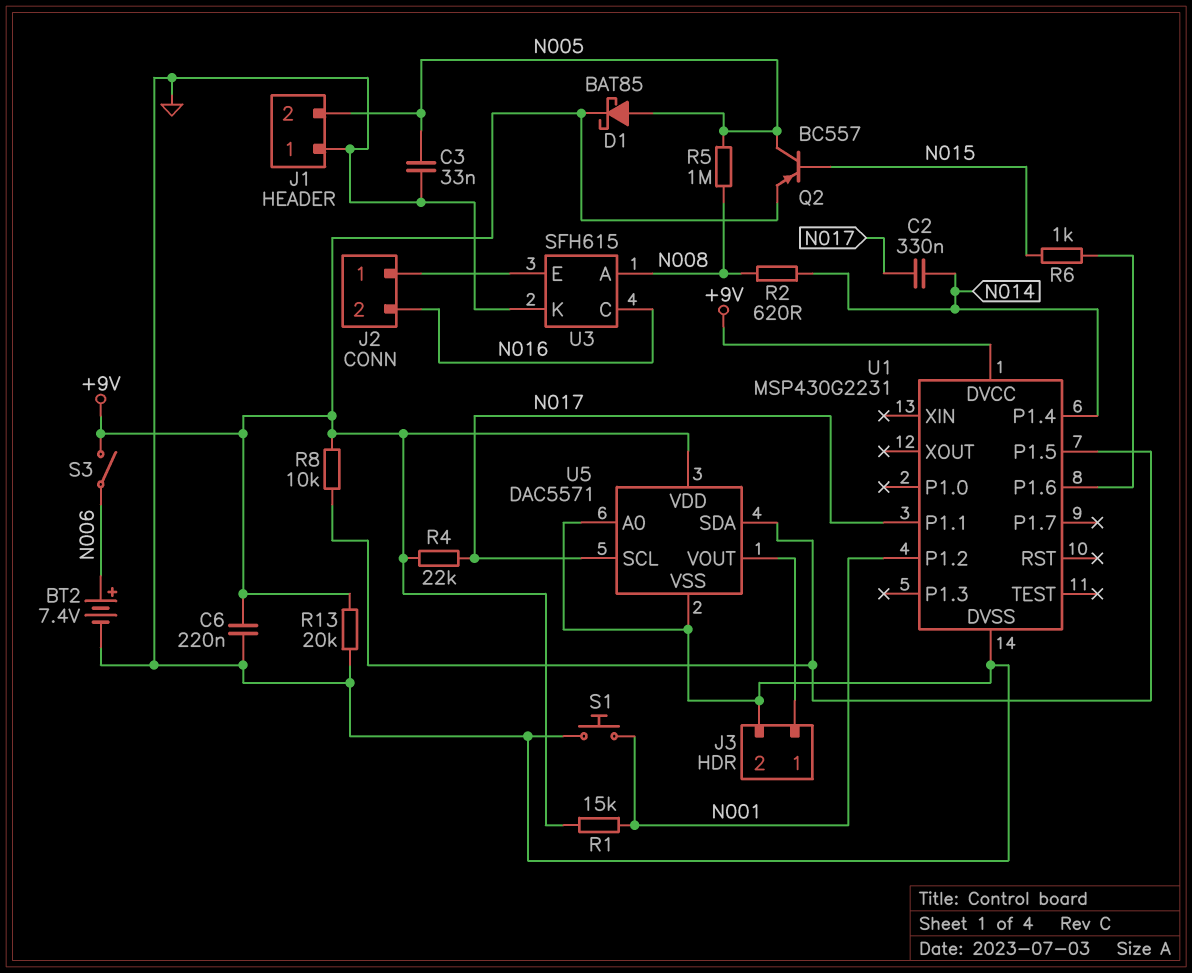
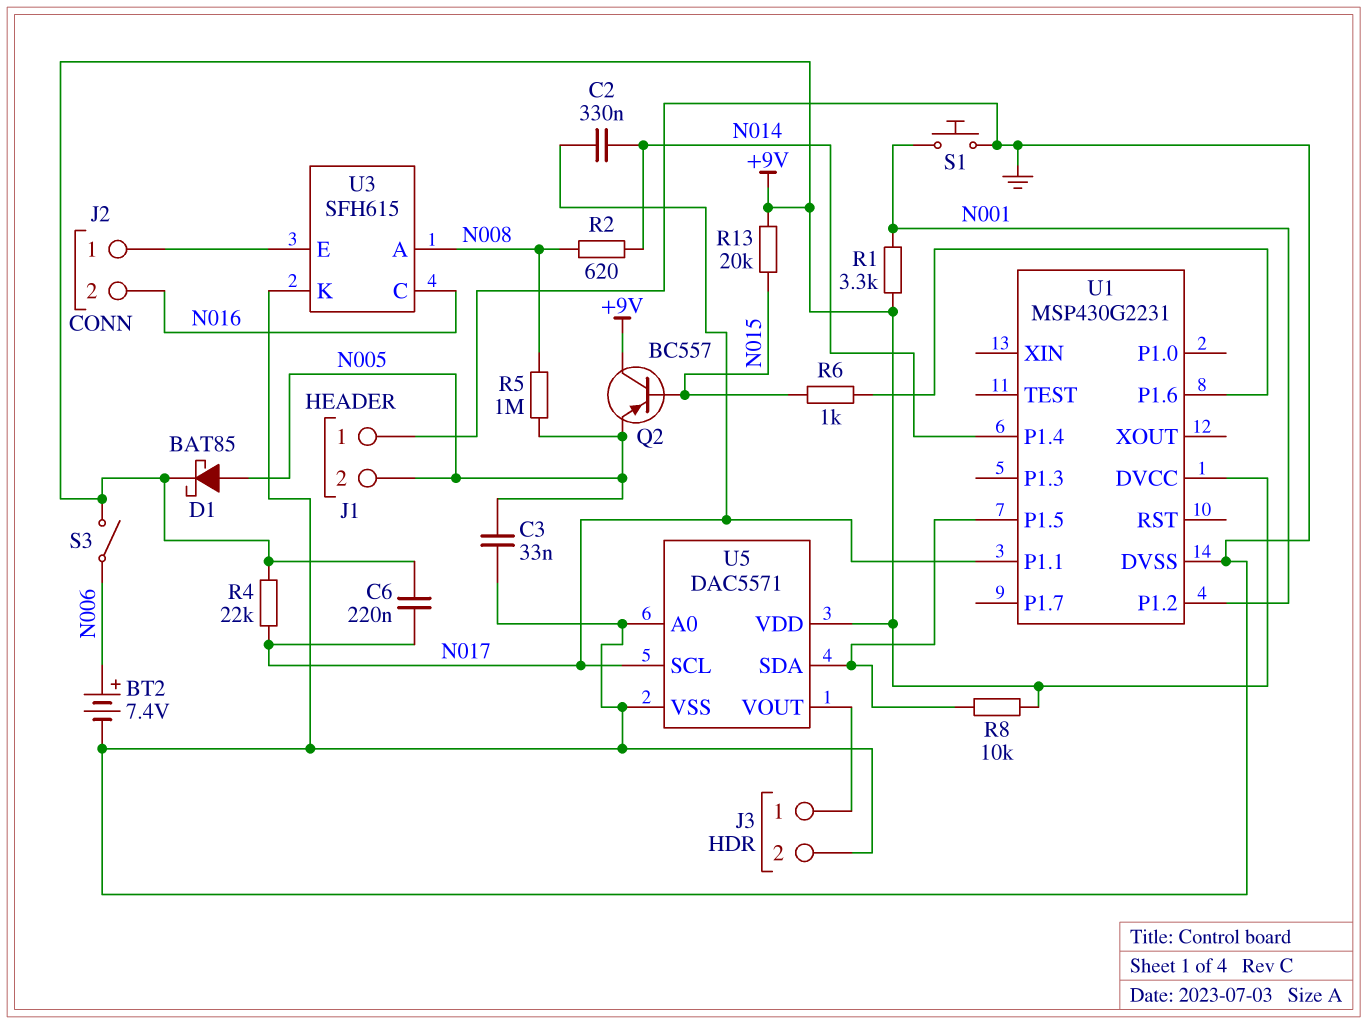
C6: 220nF (+9V, GND) -> 220nF (+9V, N017)
Q2: PNP BC557 (B N015, C N005, E +9V) -> PNP BC557 (B N015, C +9V, E N005)
R1: 15k (+9V, N001) -> 3.3k (+9V, N001)
R13: 20k (+9V, GND) -> 20k (+9V, N015)

